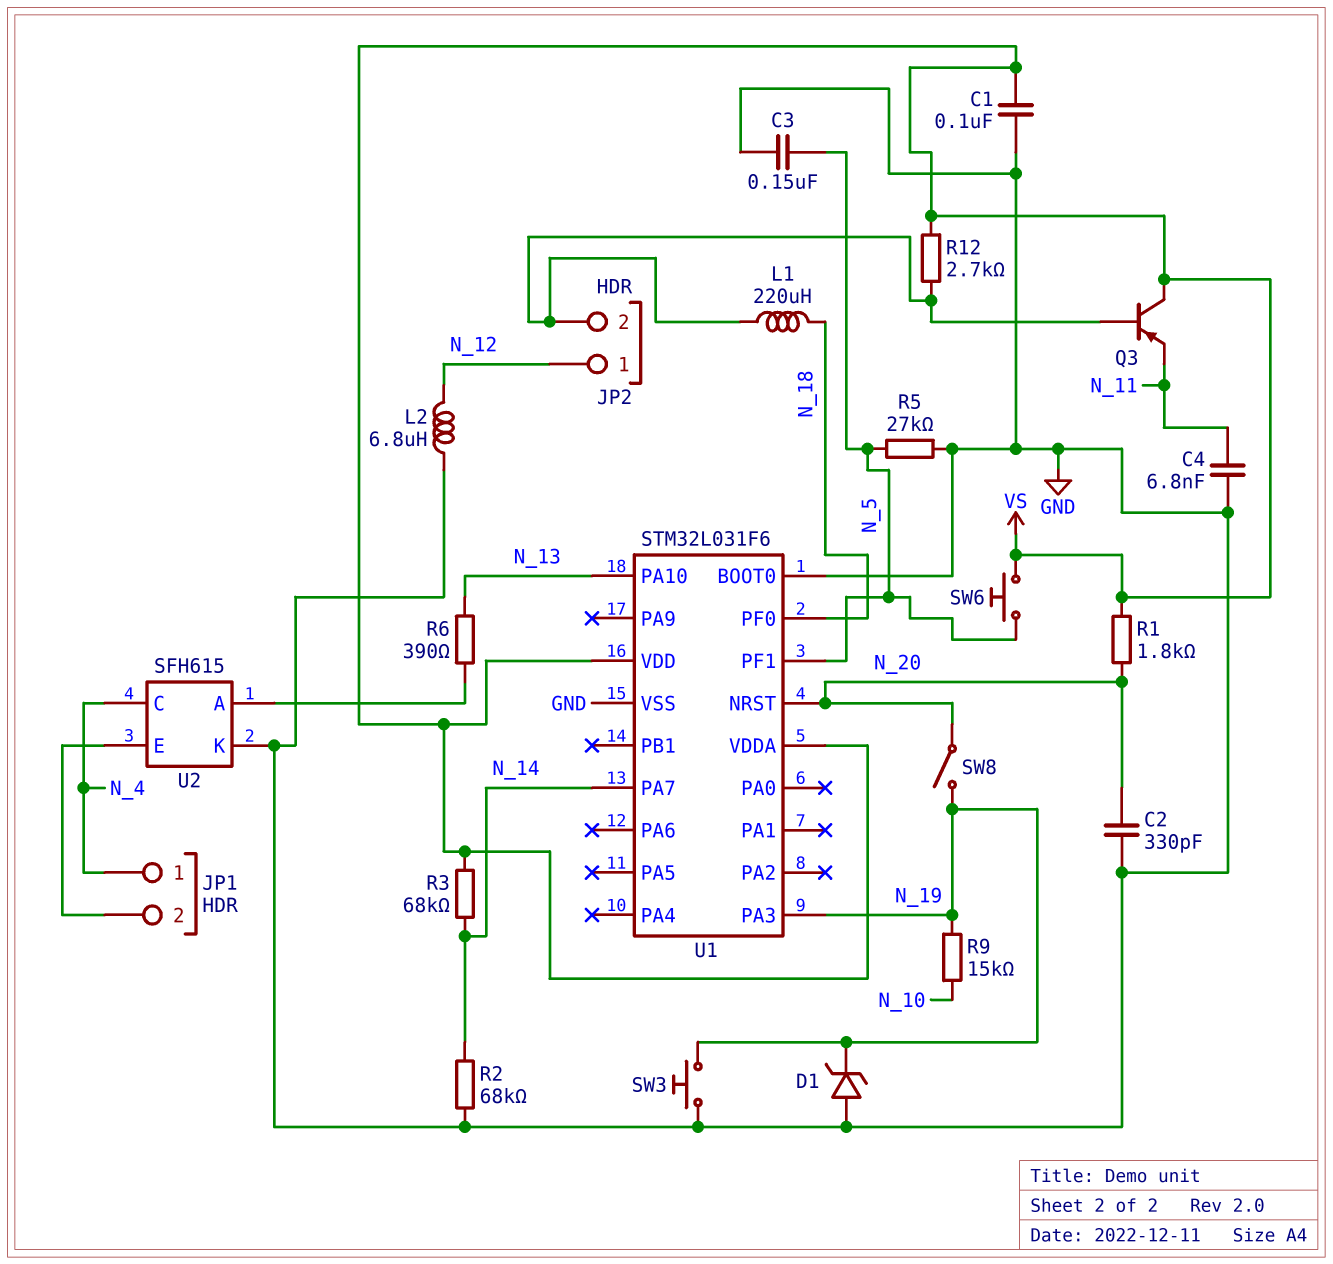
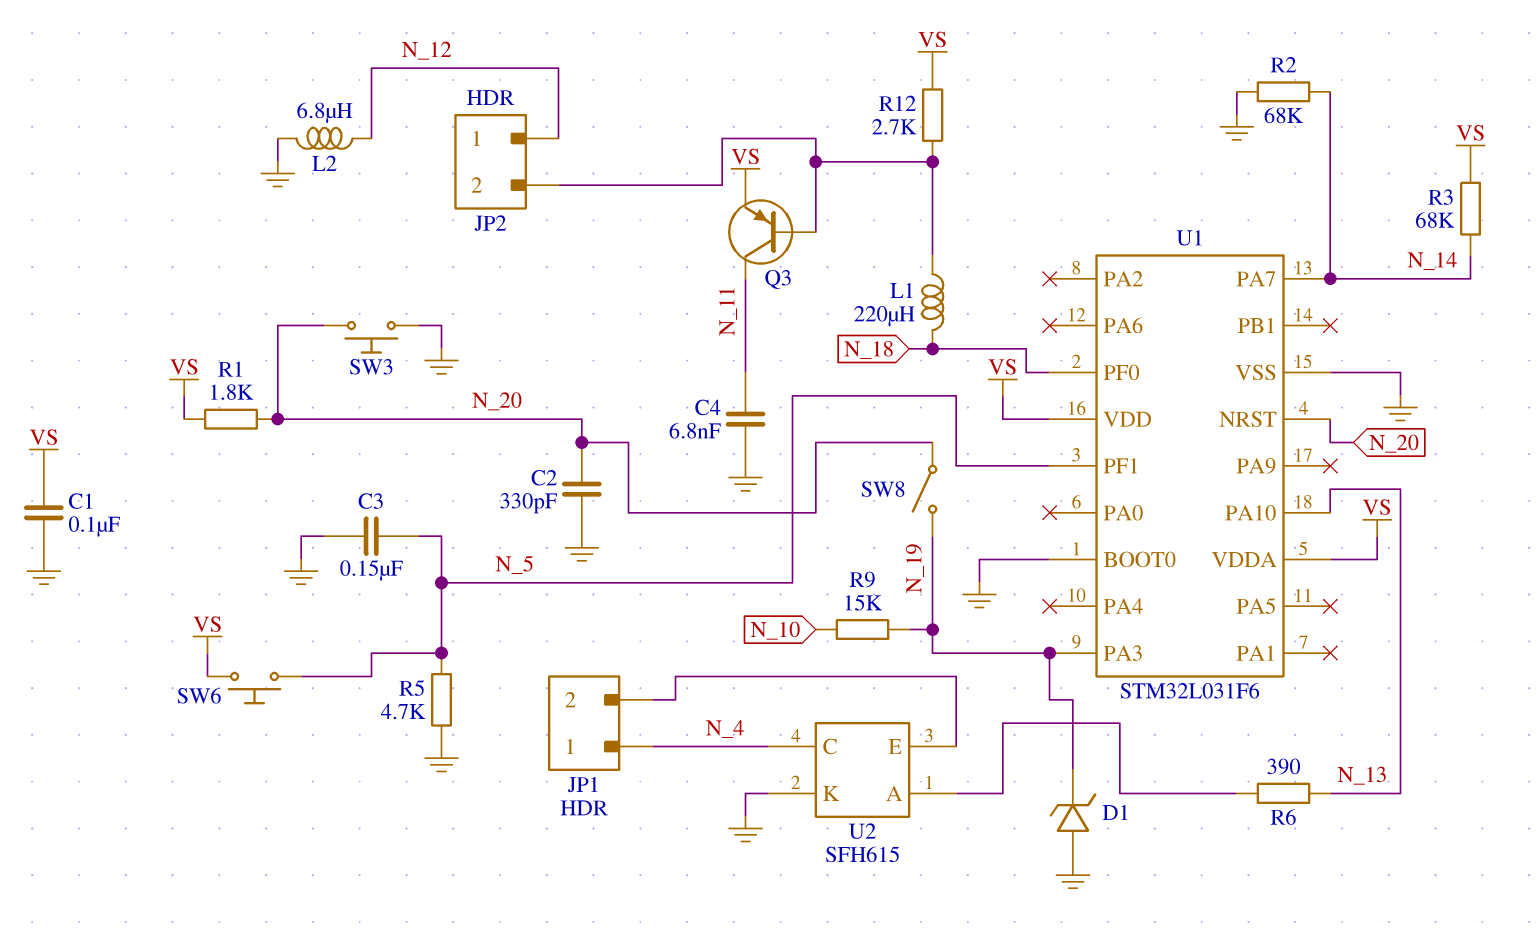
Q3: PNP (B JP2/2, C VS, E N_11) -> PNP (B JP2/2, C N_11, E VS)
R5: 27k (GND, N_5) -> 4.7k (GND, N_5)
SW3: button (GND, N_19) -> button (GND, N_20)

